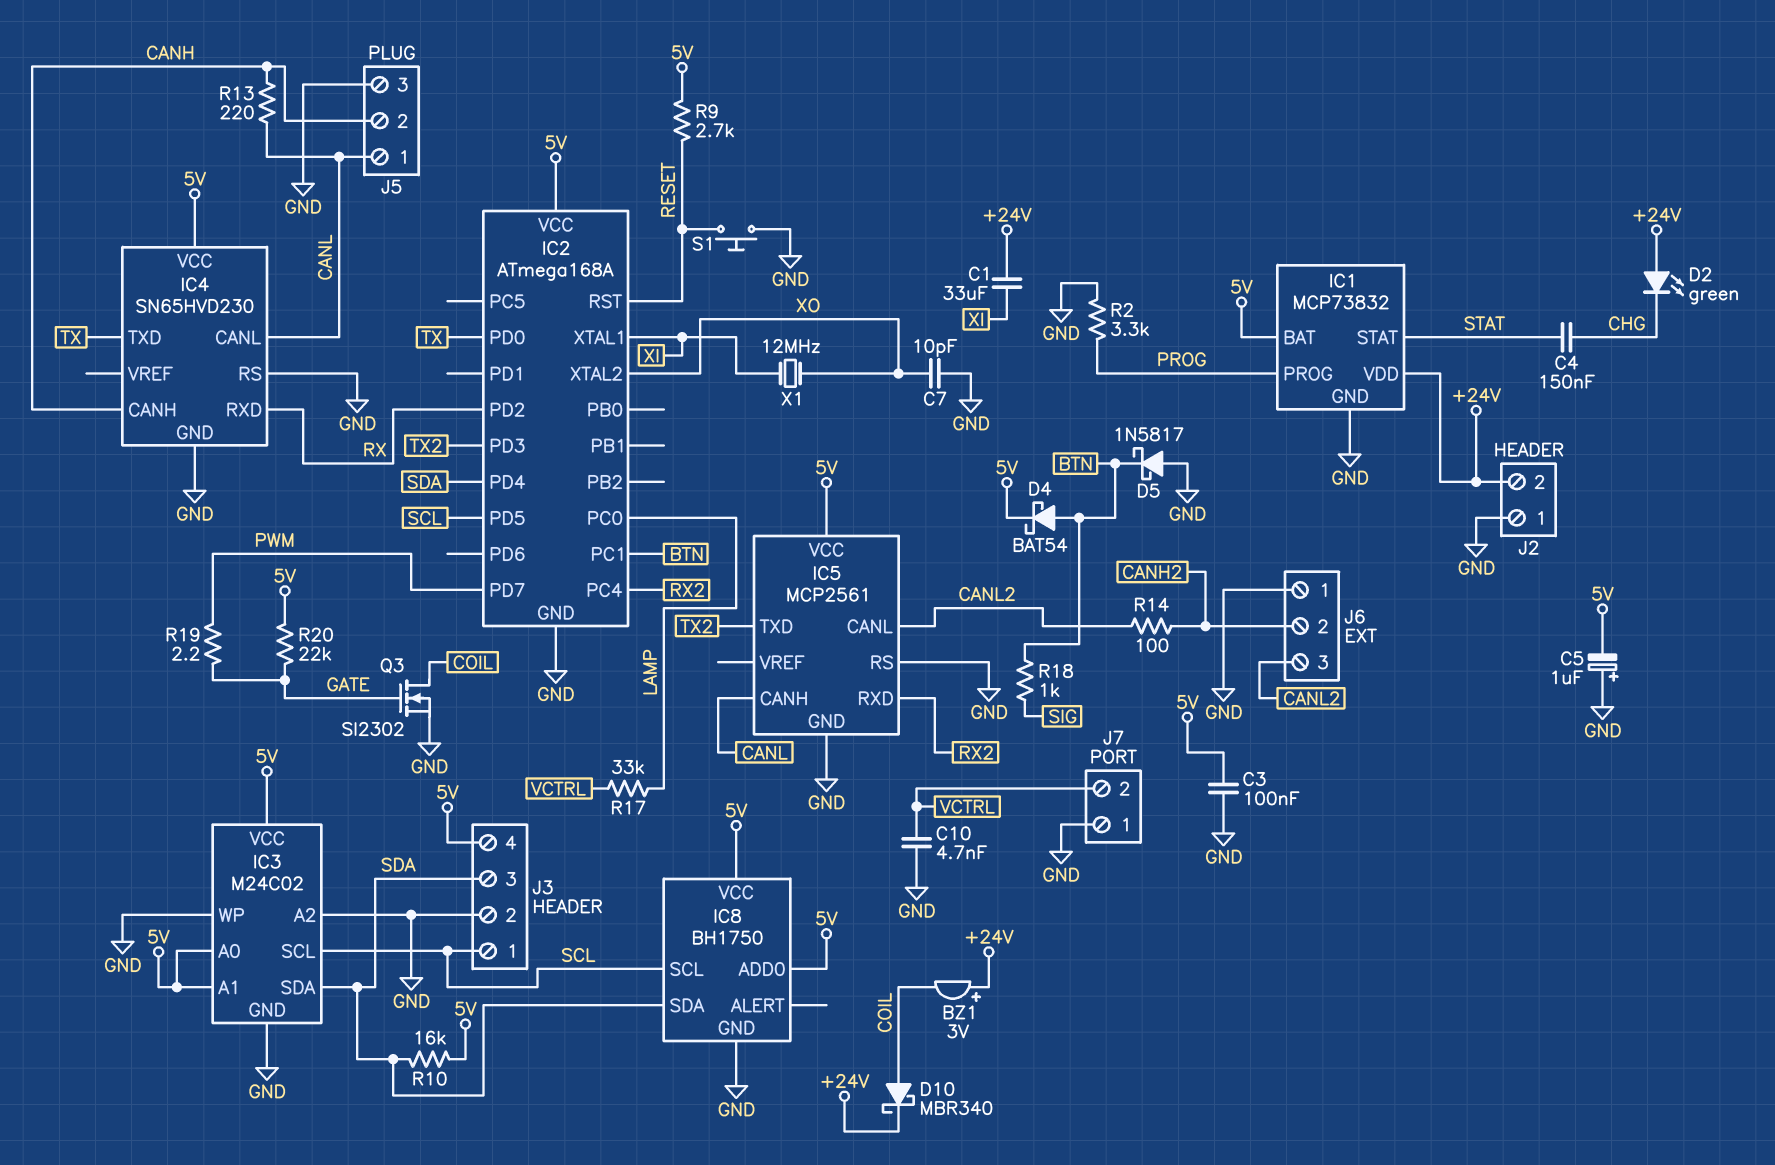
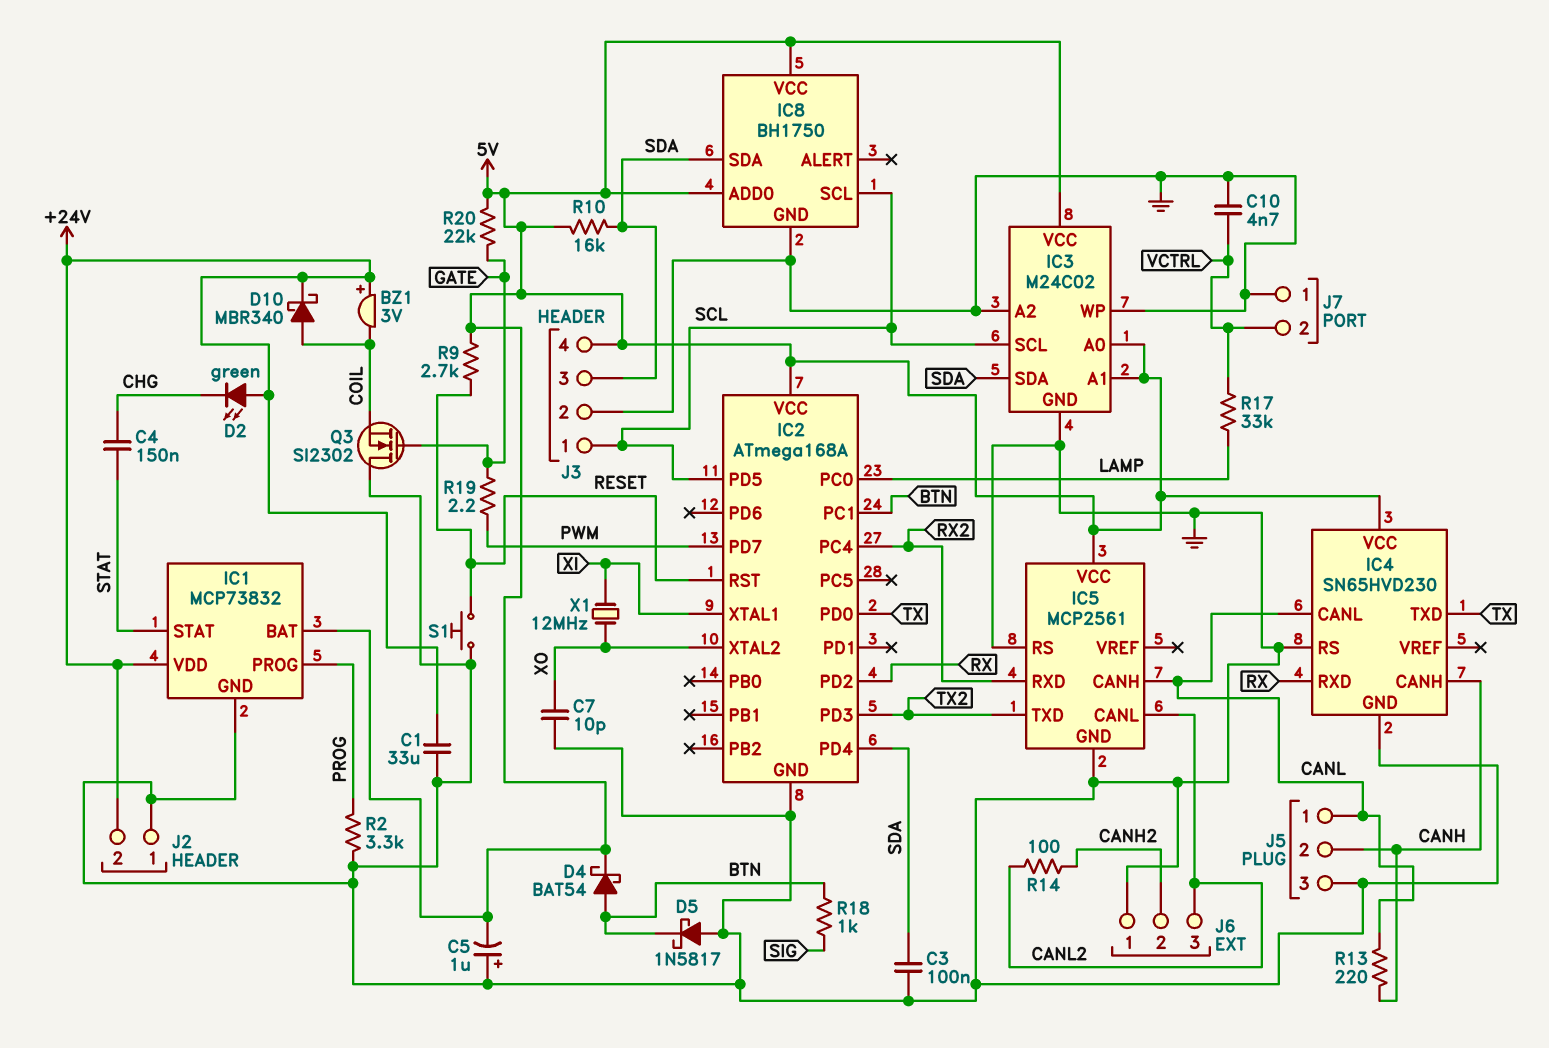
C1: 33uF (+24V, XI) -> 33uF (+24V, GND)
C3: 100nF (5V, GND) -> 100nF (GND, SDA)
Q3: NMOS SI2302 (G GATE, D COIL, S GND) -> NMOS SI2302 (G GATE, D GND, S COIL)

